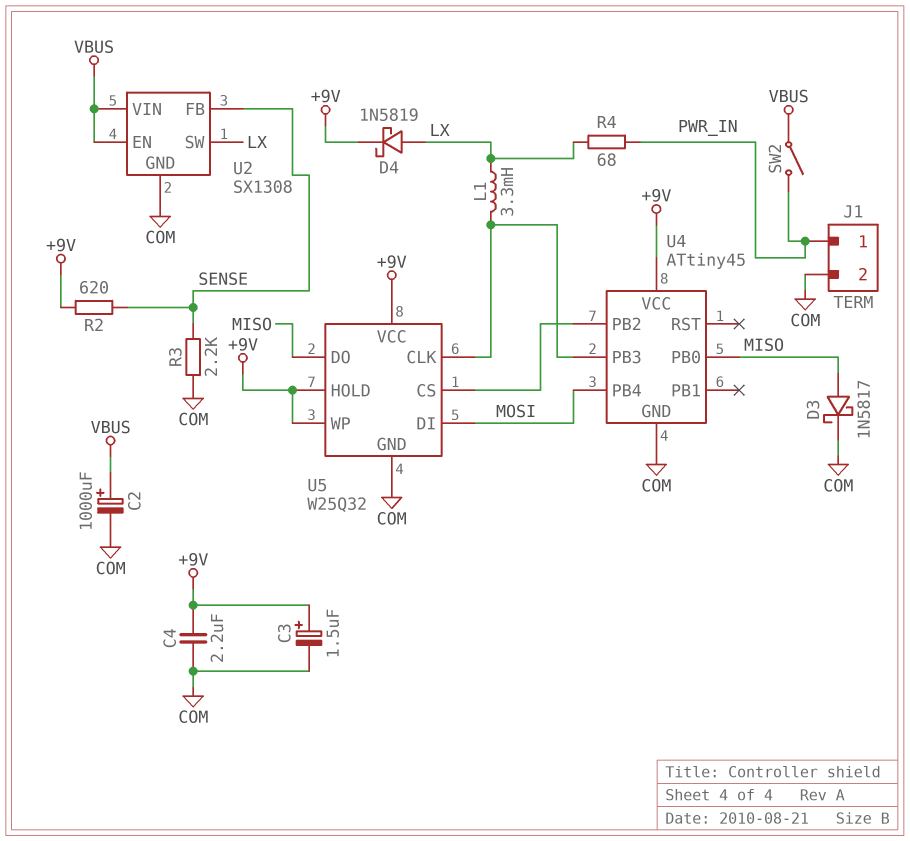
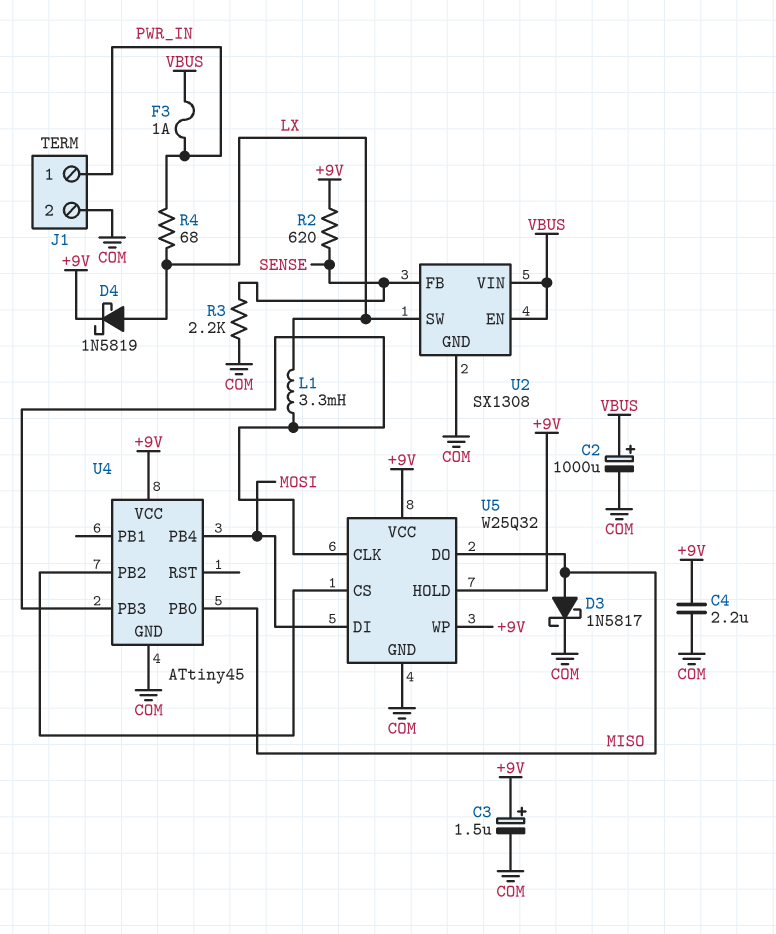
F3: none -> 1A (PWR_IN, VBUS)
SW2: switch (PWR_IN, VBUS) -> none

